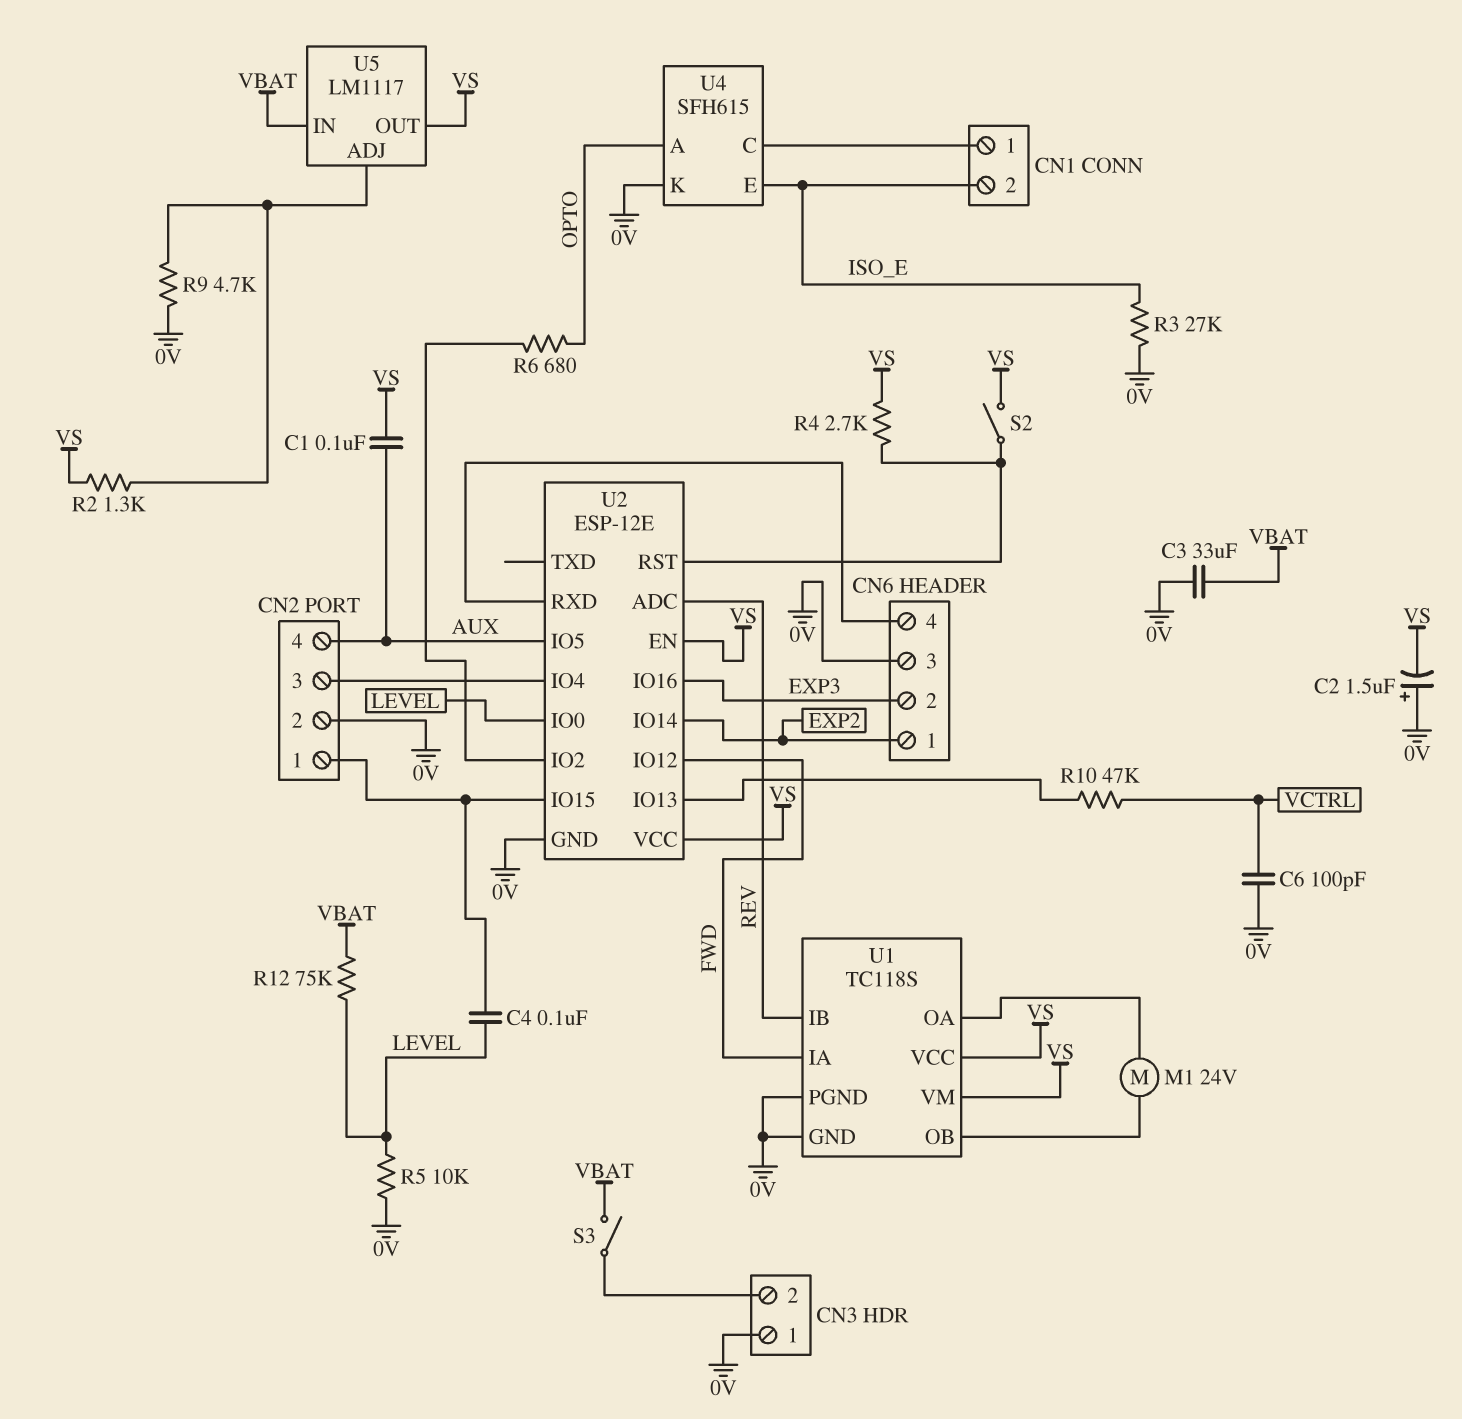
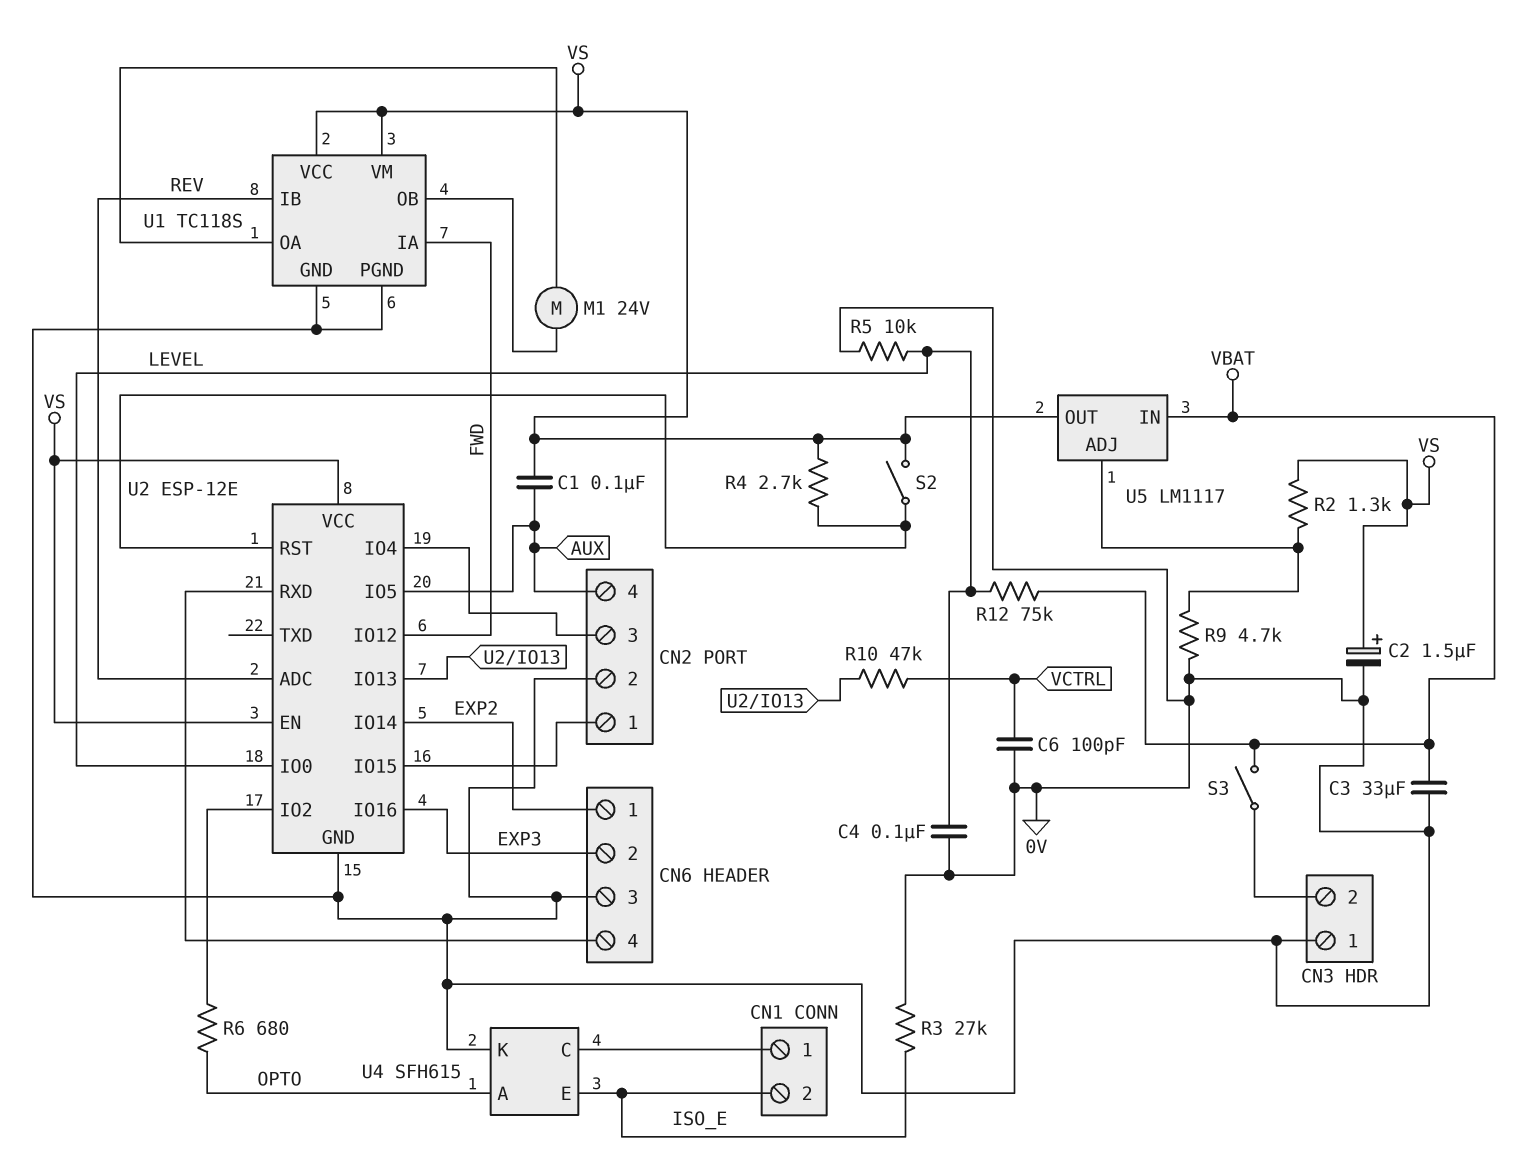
C2: 1.5uF (plus 0V, minus VS) -> 1.5uF (plus VS, minus 0V)
C4: 100nF (CN2/1, LEVEL) -> 100nF (0V, LEVEL)

